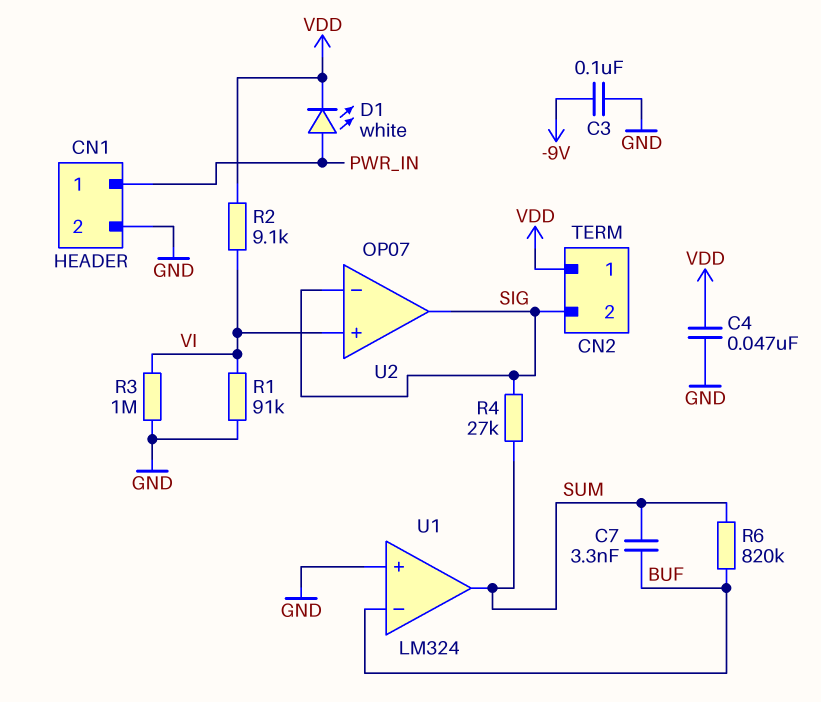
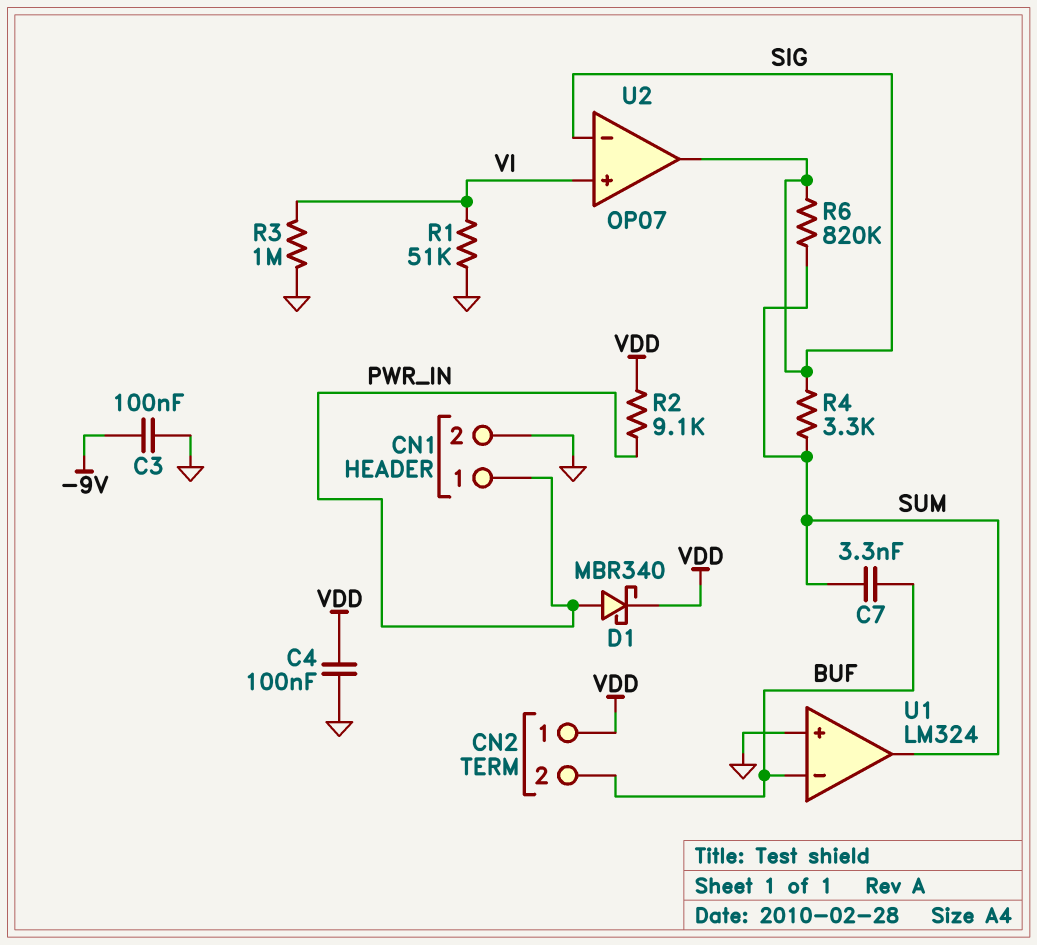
C4: 47nF (GND, VDD) -> 100nF (GND, VDD)
CN2 pin 2: SIG -> BUF
D1: LED white (A PWR_IN, K VDD) -> schottky MBR340 (A PWR_IN, K VDD)
R1: 91k (GND, VI) -> 51k (GND, VI)
R2: 9.1k (VDD, VI) -> 9.1k (PWR_IN, VDD)
R4: 27k (SIG, SUM) -> 3.3k (SIG, SUM)
R6: 820k (BUF, SUM) -> 820k (SIG, SUM)

